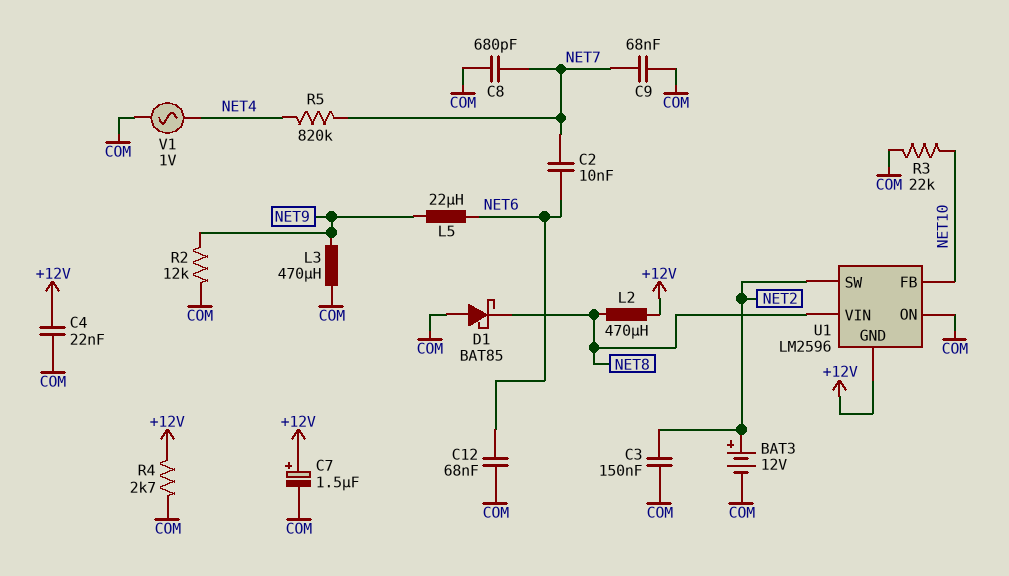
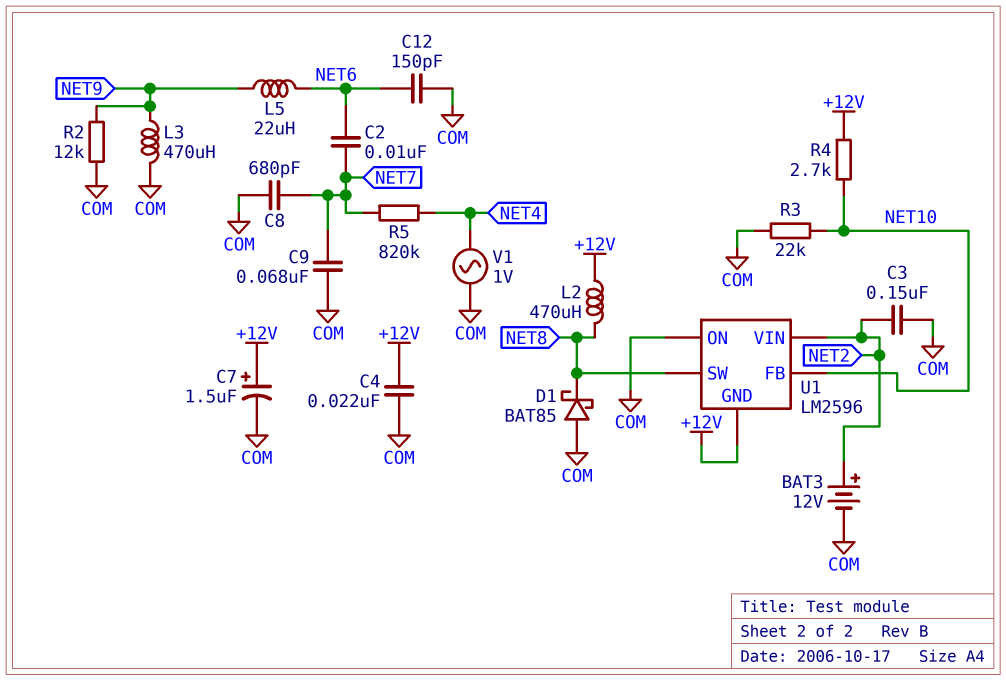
C12: 68nF (COM, NET6) -> 150pF (COM, NET6)
R4: 2.7k (+12V, COM) -> 2.7k (+12V, NET10)
U1 pin SW: NET2 -> NET8
U1 pin VIN: NET8 -> NET2

